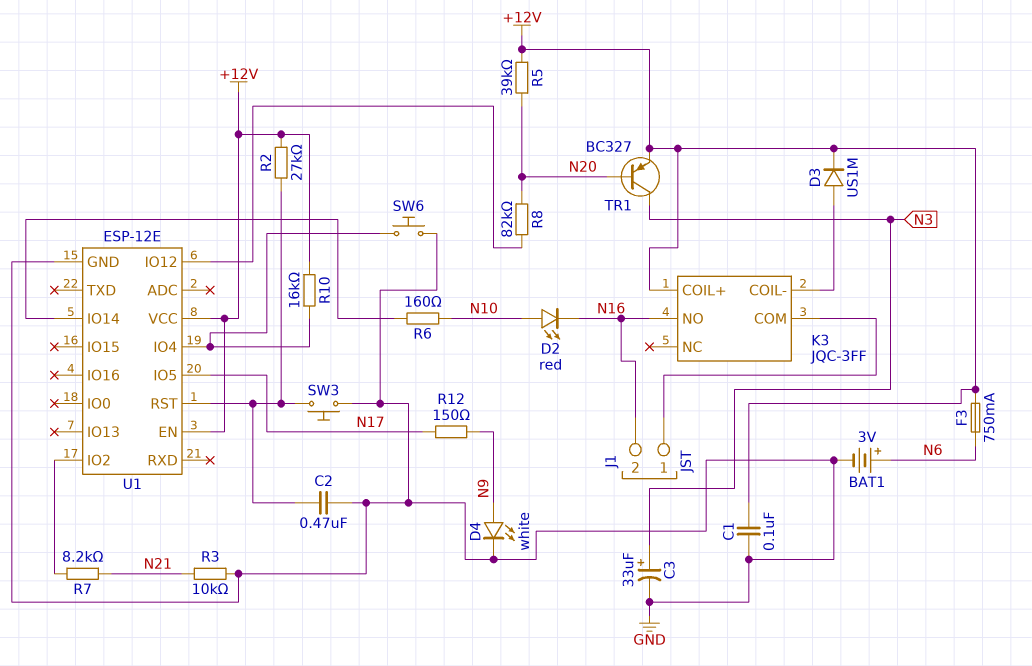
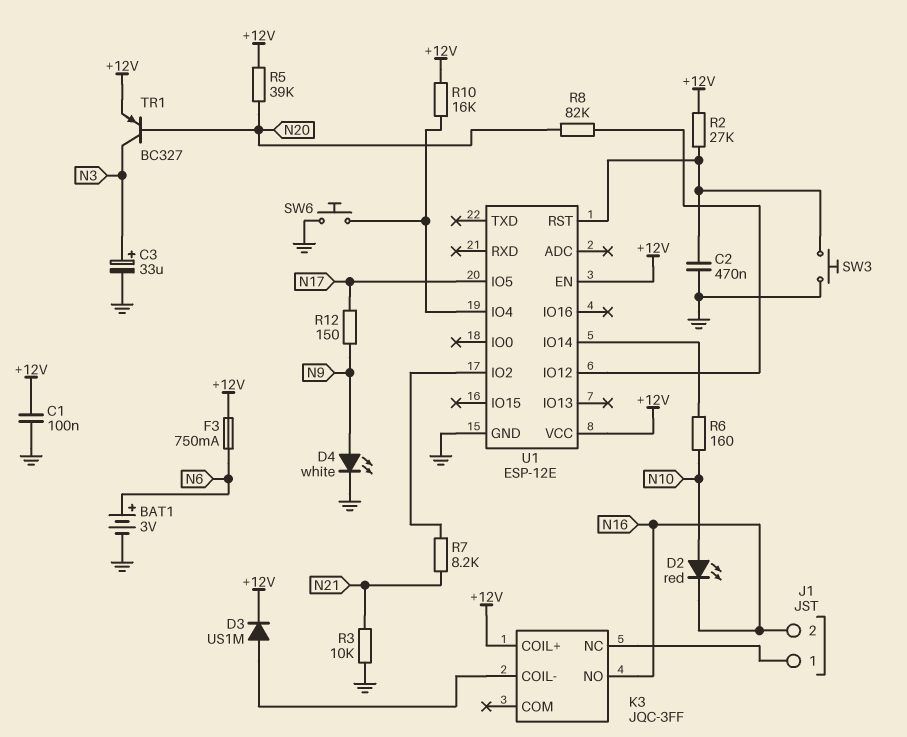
K3 pin COM: J1/1 -> none
K3 pin NC: none -> J1/1

